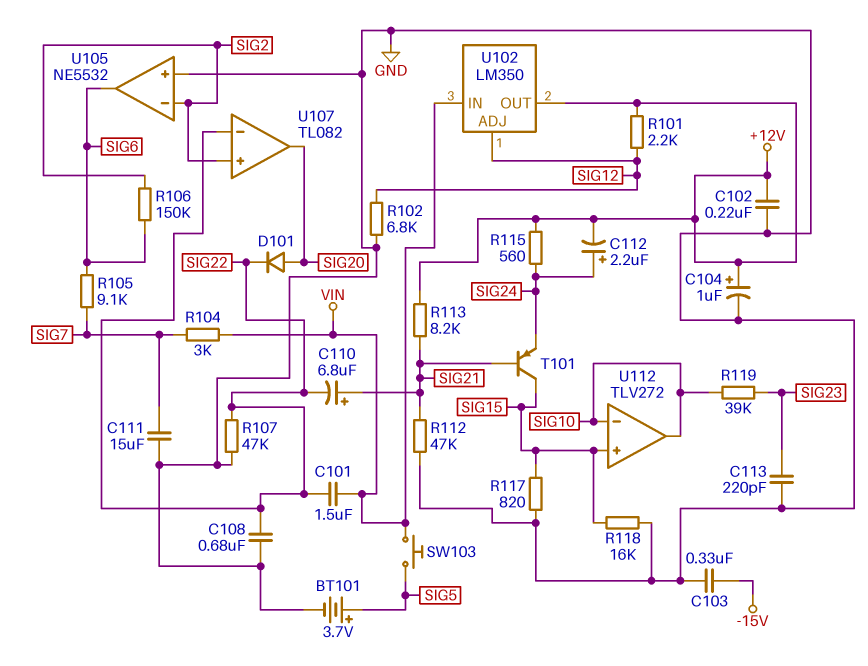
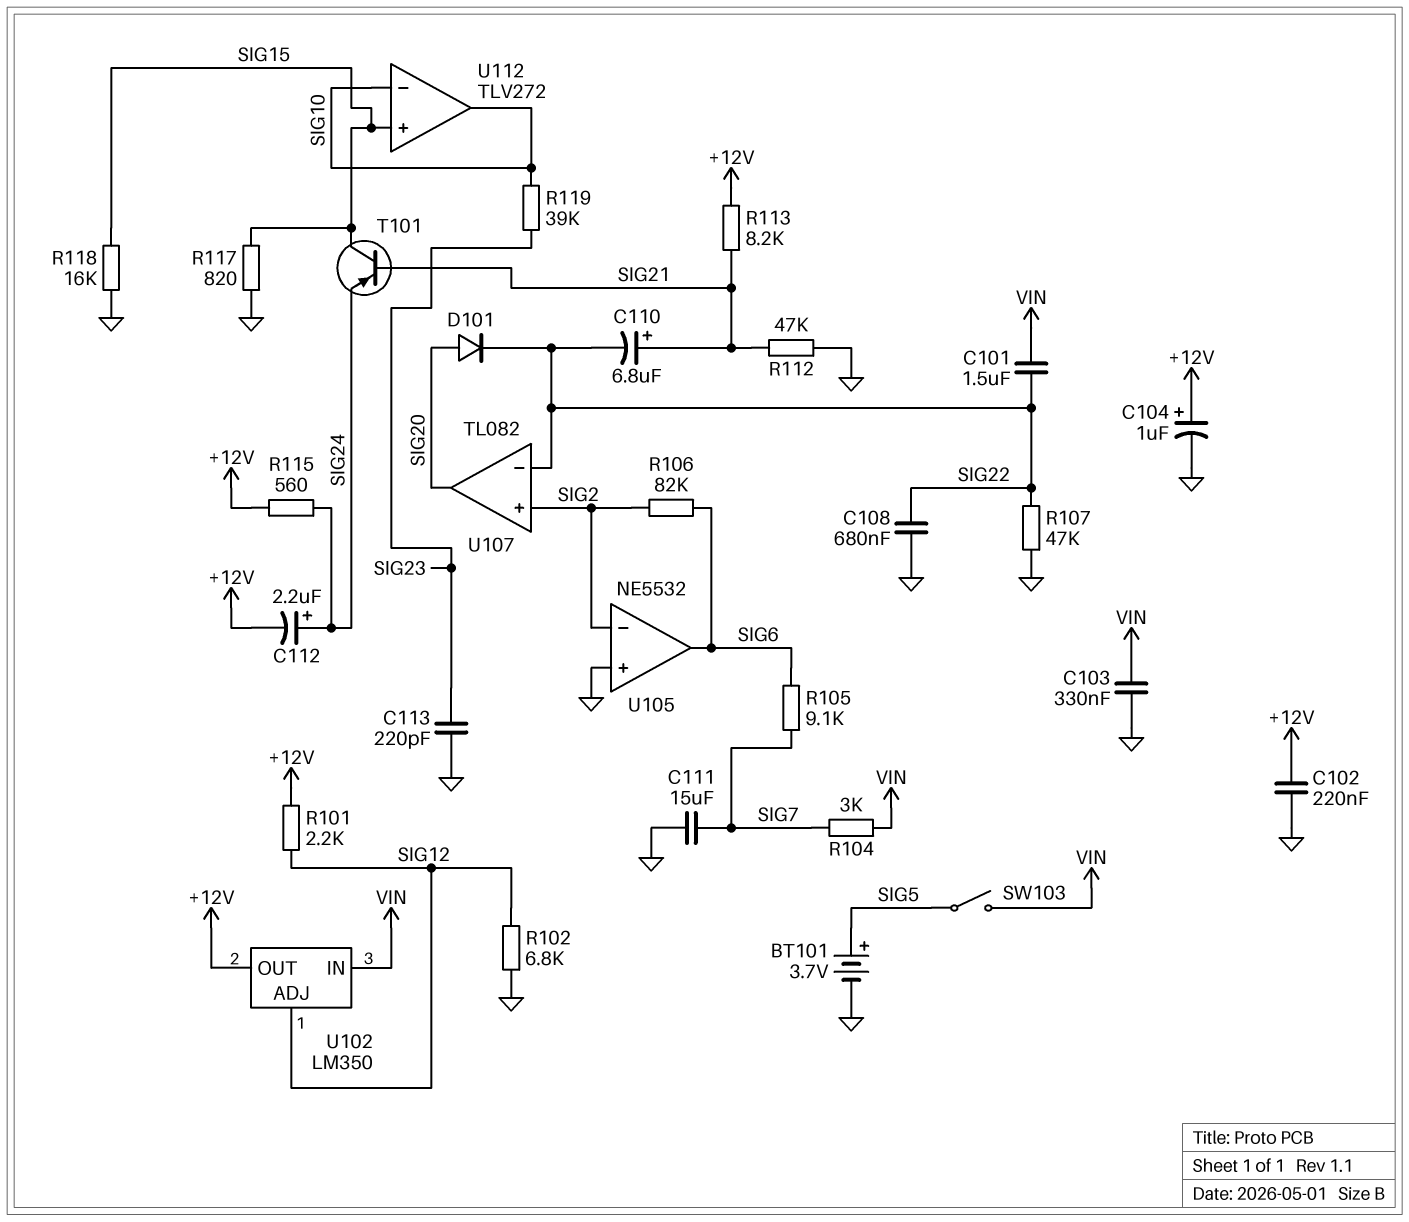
C103: 330nF (-15V, GND) -> 330nF (GND, VIN)
R106: 150k (SIG2, SIG6) -> 82k (SIG2, SIG6)
SW103: button (SIG5, VIN) -> switch (SIG5, VIN)

